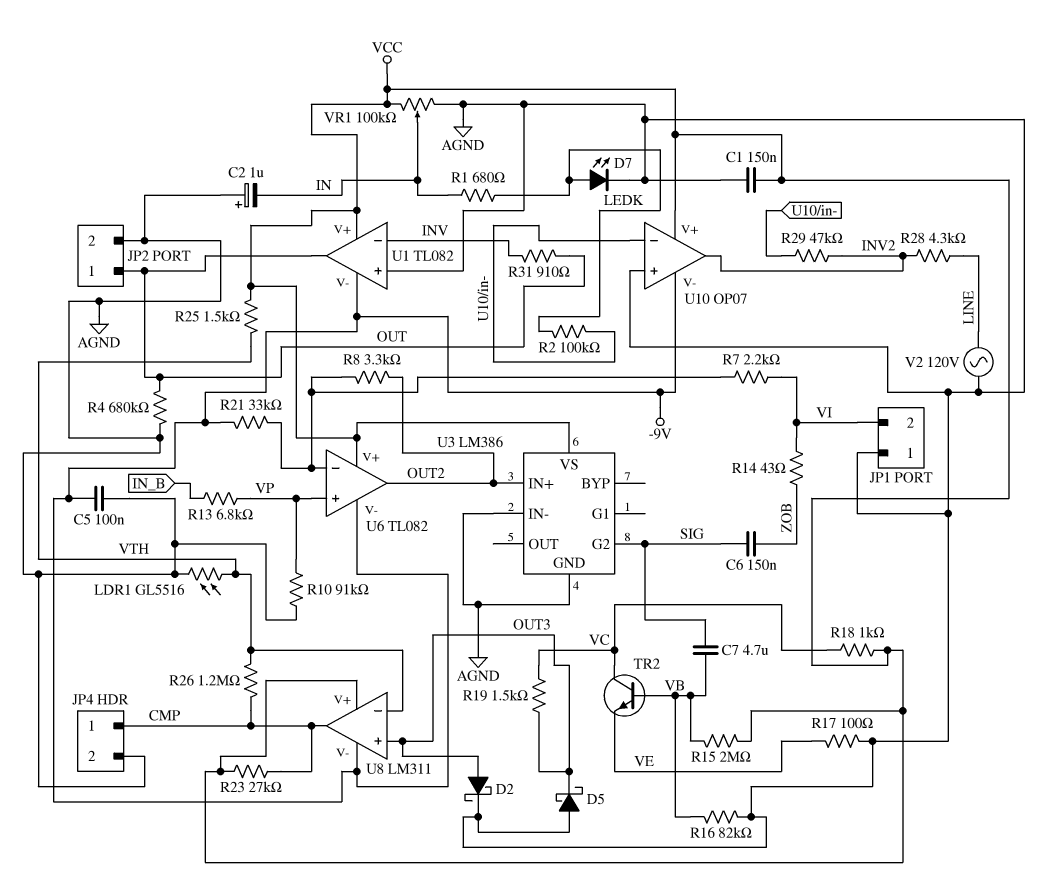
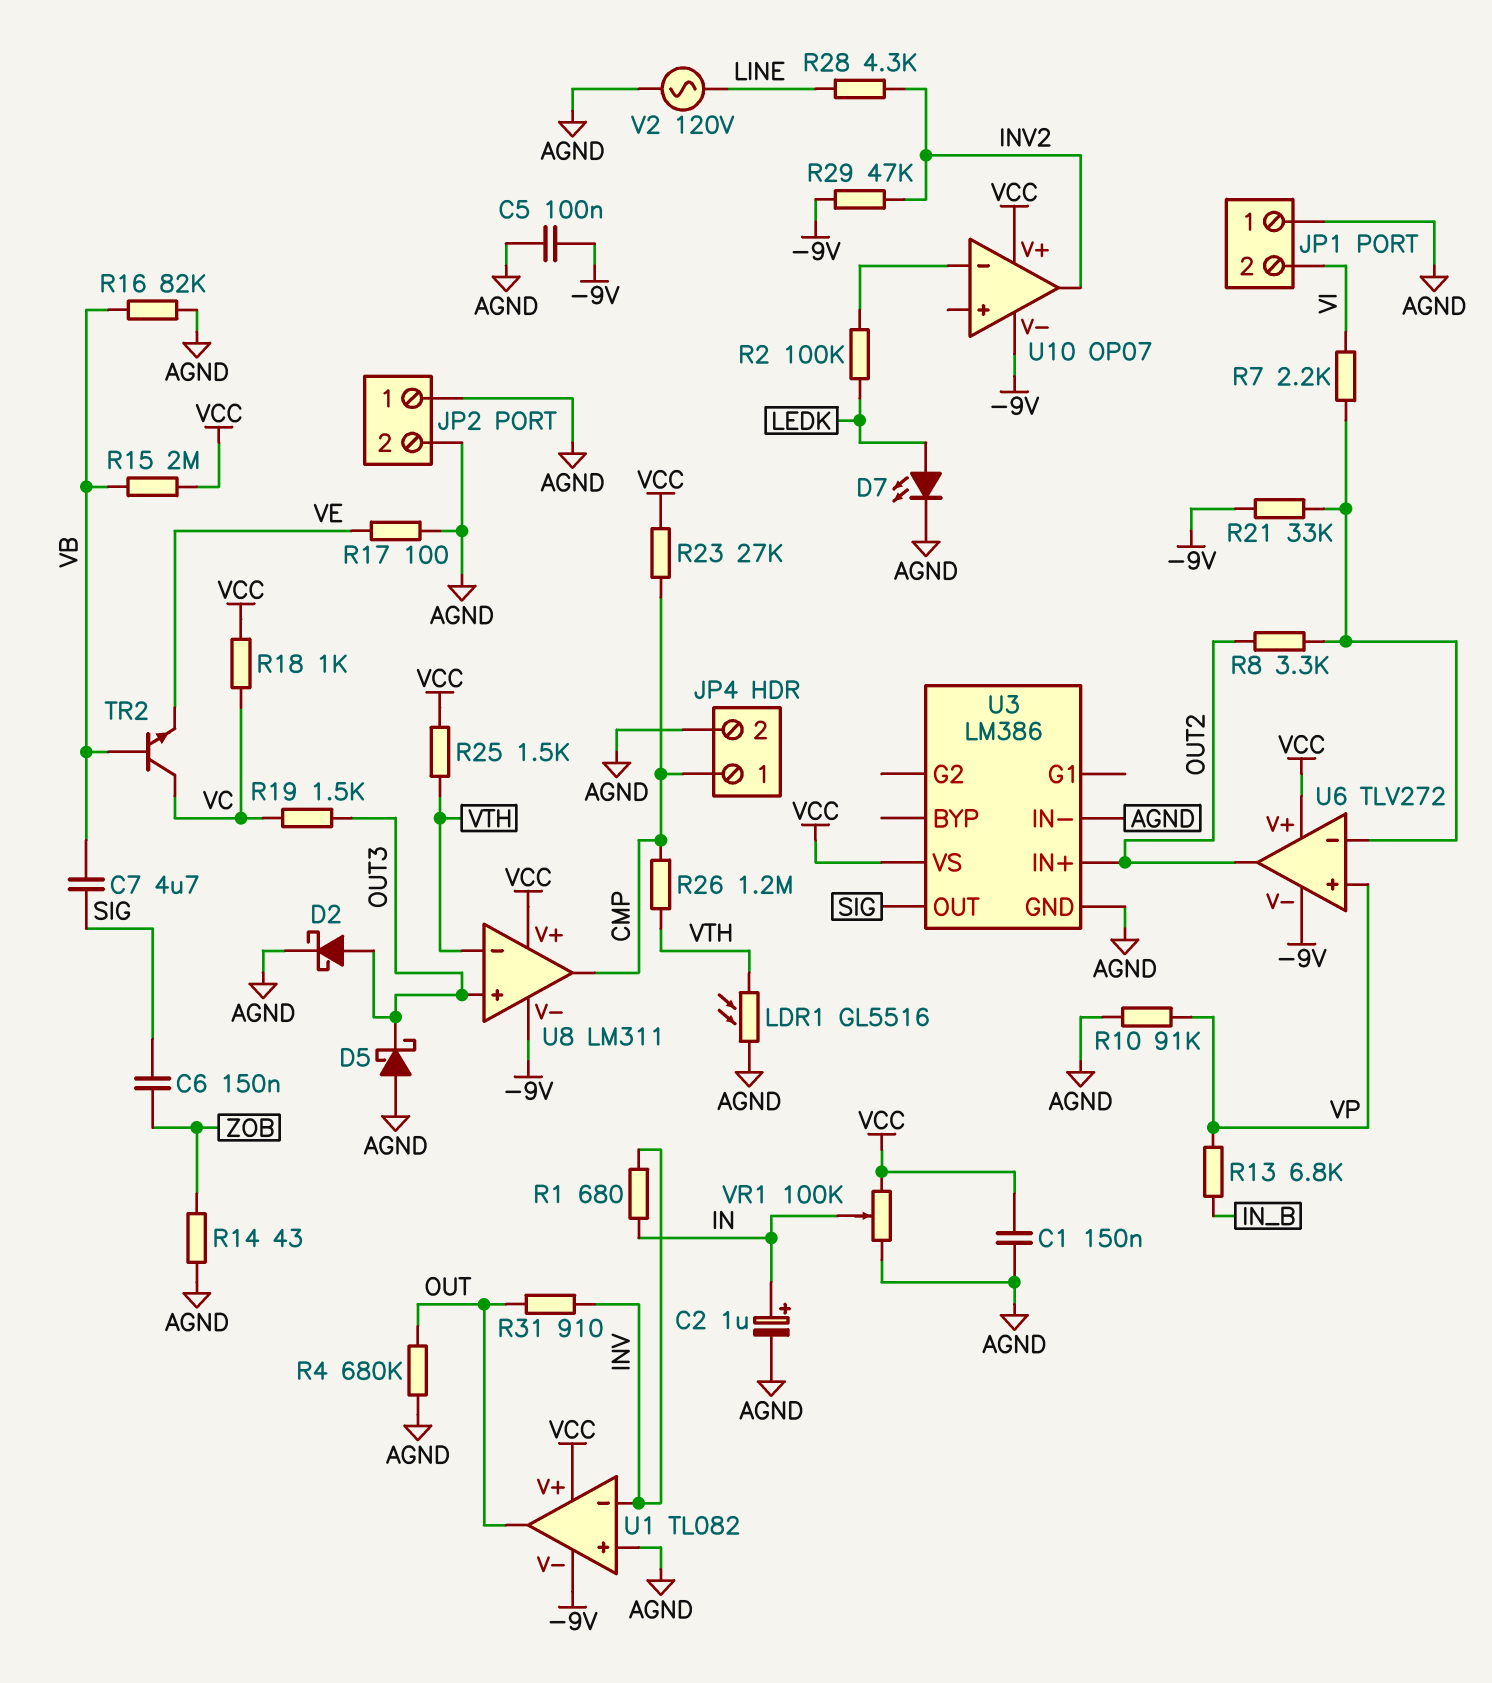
C2: 1uF (plus AGND, minus IN) -> 1uF (plus IN, minus AGND)
JP2 pin 1: OUT -> AGND
R1: 680 (IN, LEDK) -> 680 (IN, INV)
R14: 43 (VI, ZOB) -> 43 (AGND, ZOB)
R29: 47k (INV2, U10/in-) -> 47k (-9V, INV2)
U3 pin G2: SIG -> none
U3 pin OUT: none -> SIG
U6: TL082 -> TLV272
U10 pin in+: AGND -> none

